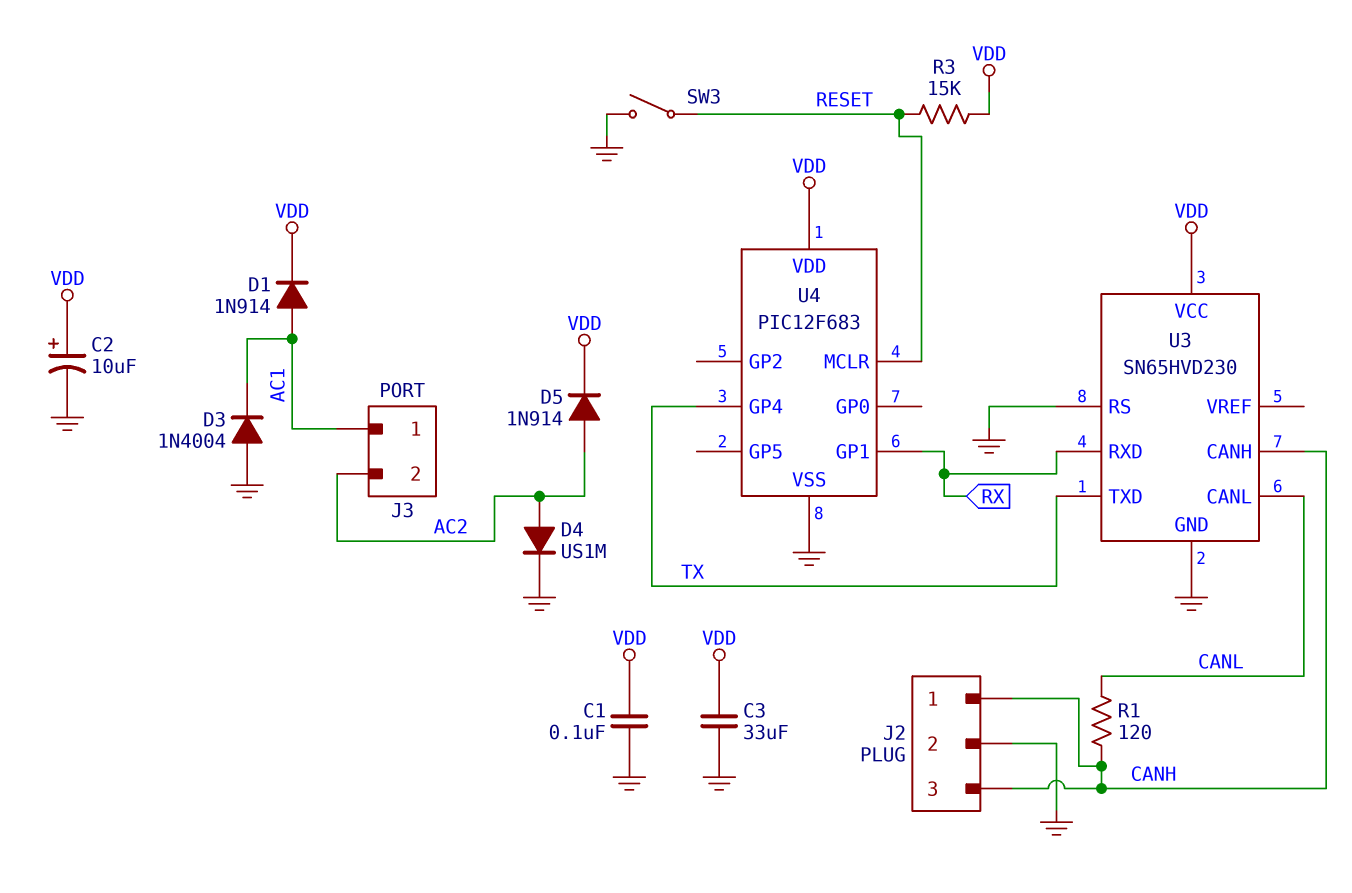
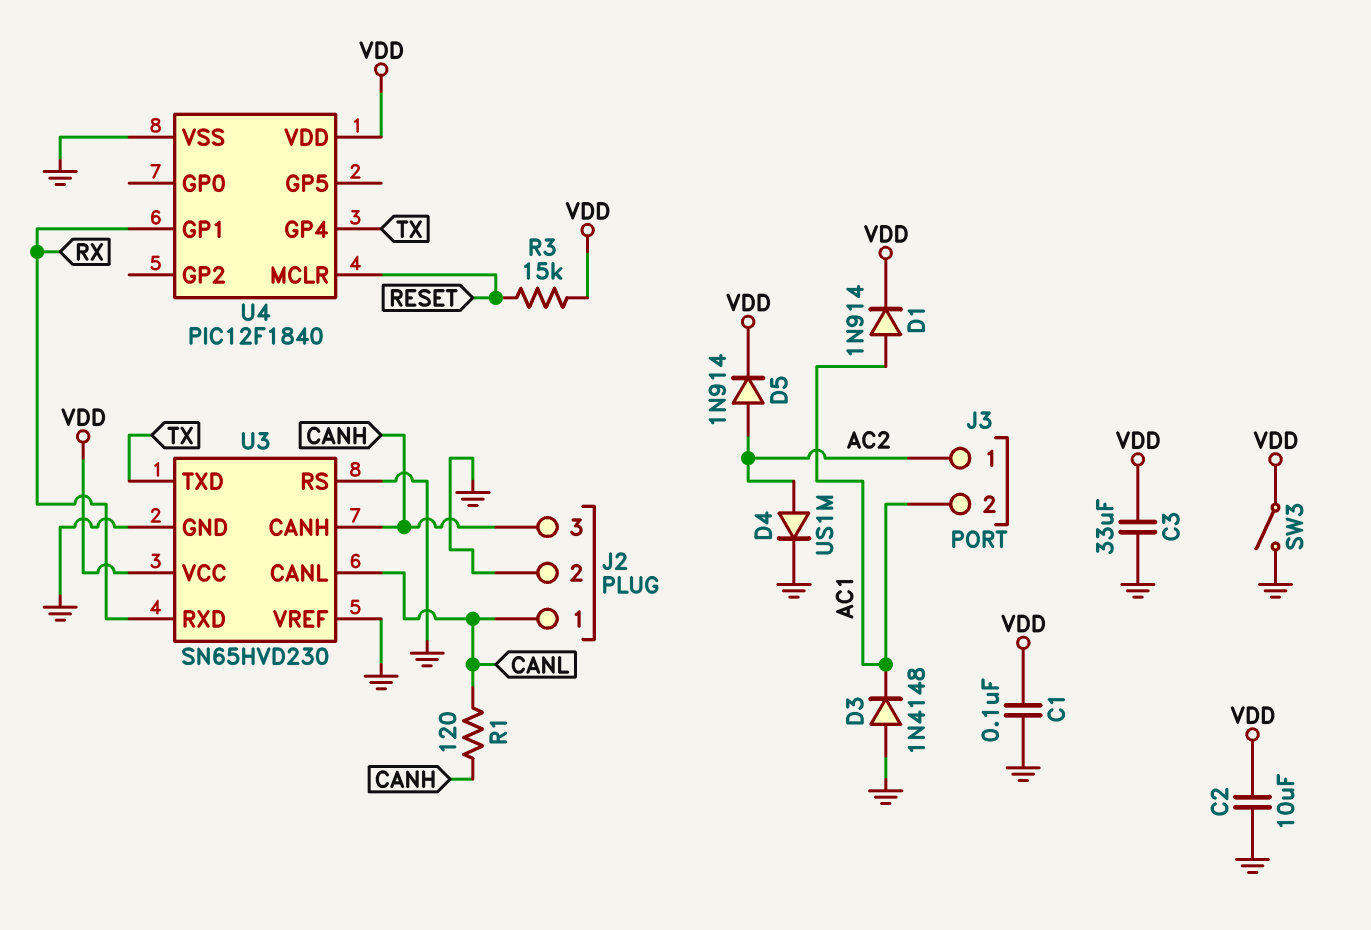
C2: 10uF (plus VDD, minus GND) -> 10uF (GND, VDD)
D3: diode 1N4004 (A GND, K AC1) -> diode 1N4148 (A GND, K AC1)
J2 pin 1: CANH -> CANL
J3 pin 1: AC1 -> AC2
J3 pin 2: AC2 -> AC1
SW3: switch (GND, RESET) -> switch (GND, VDD)
U3 pin VREF: none -> GND
U4: PIC12F683 -> PIC12F1840

